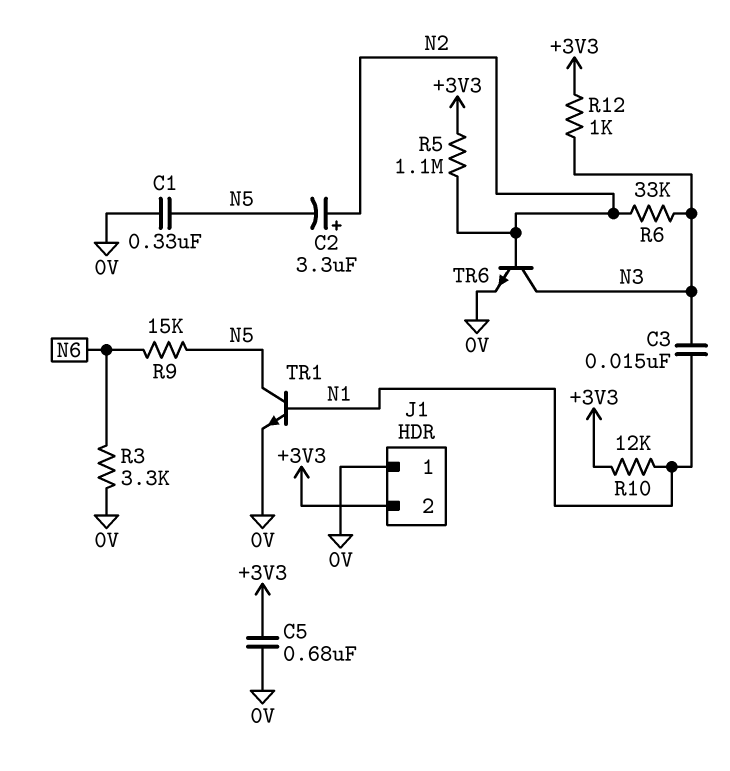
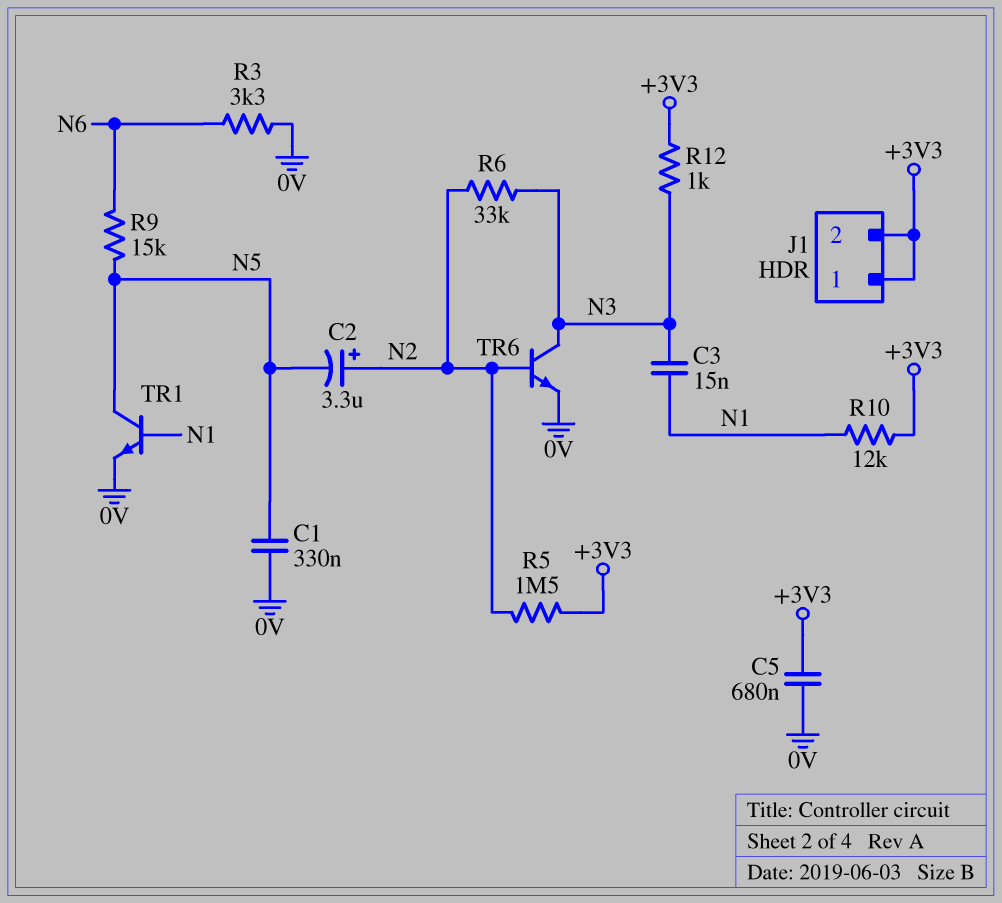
J1 pin 1: 0V -> +3V3
R5: 1.1M (+3V3, N2) -> 1.5M (+3V3, N2)

